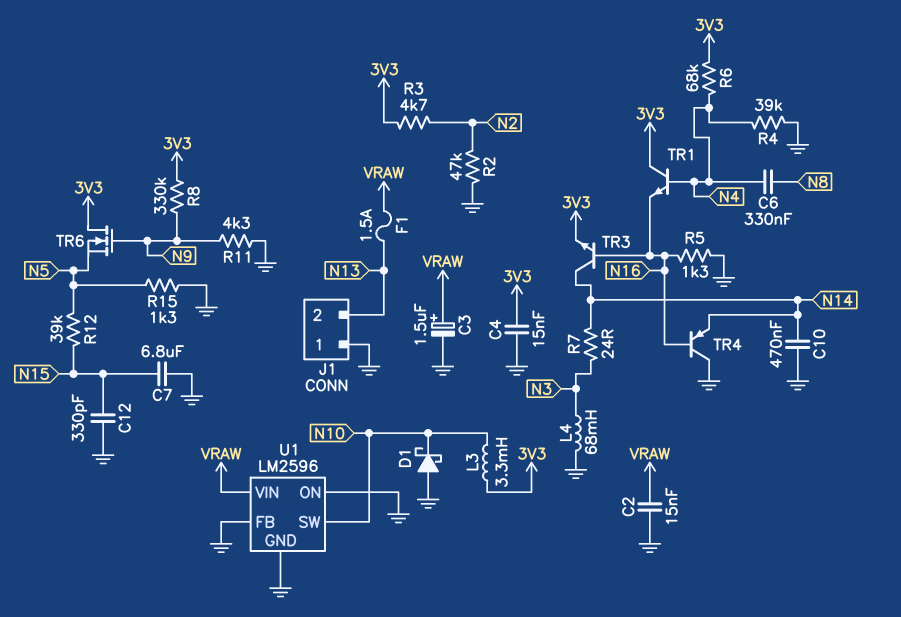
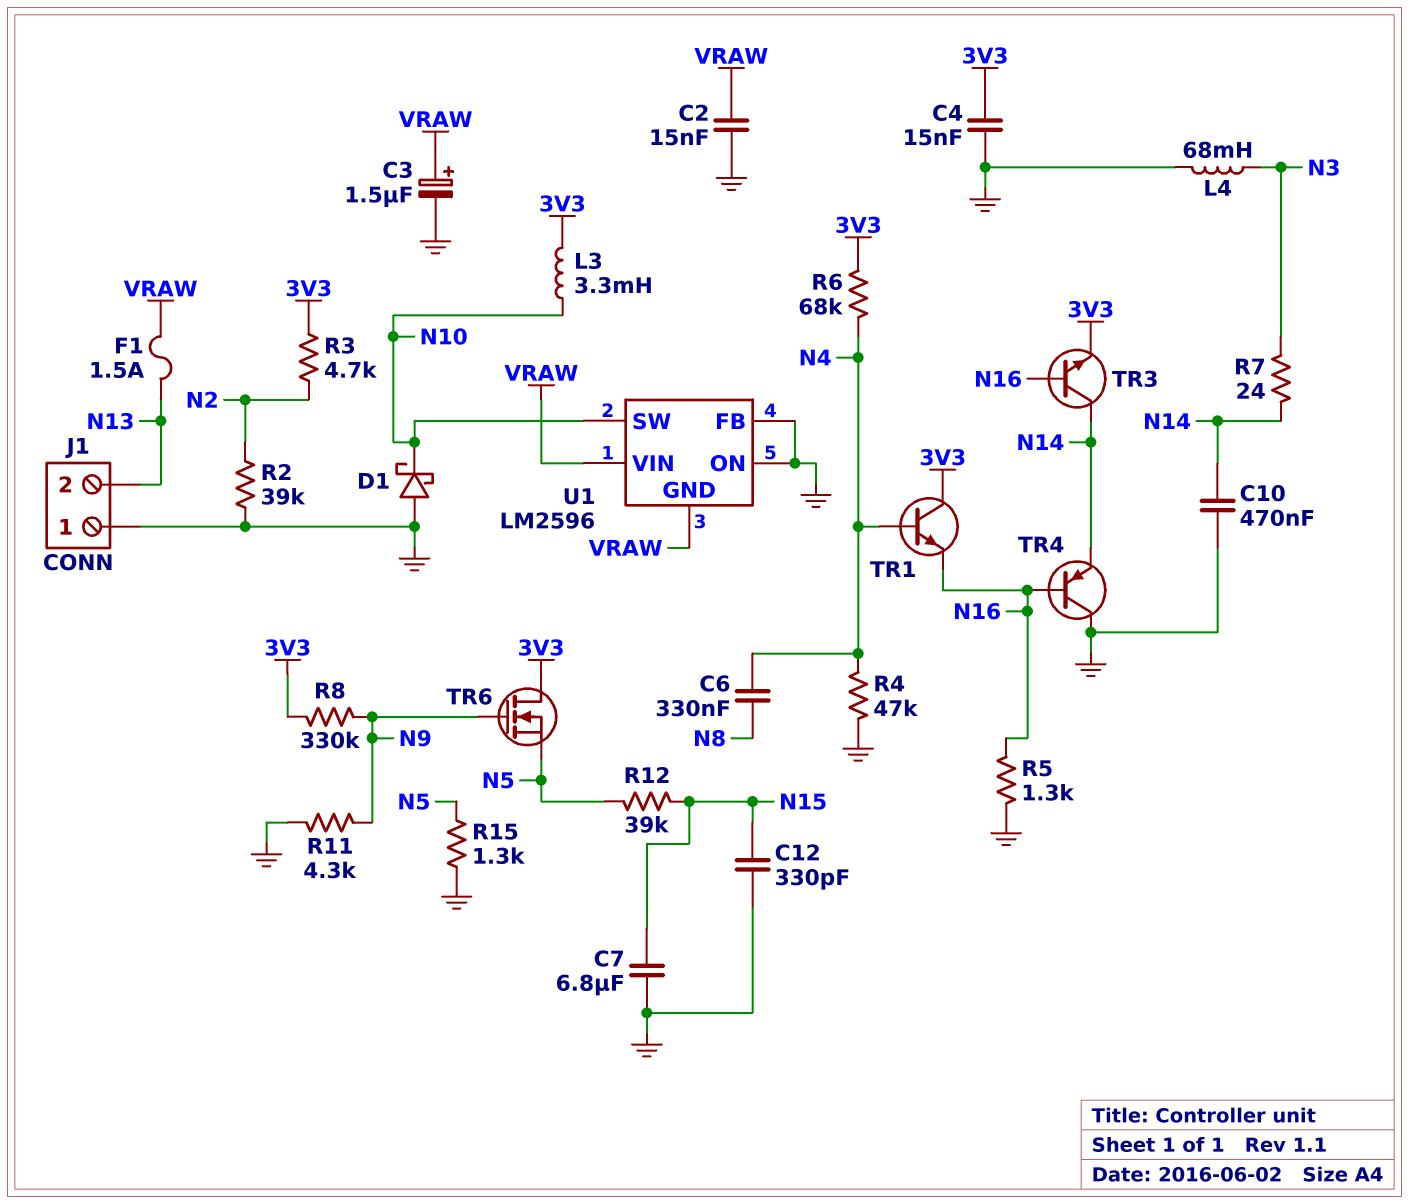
R2: 47k (GND, N2) -> 39k (GND, N2)
R4: 39k (GND, N4) -> 47k (GND, N4)
U1 pin GND: GND -> VRAW

